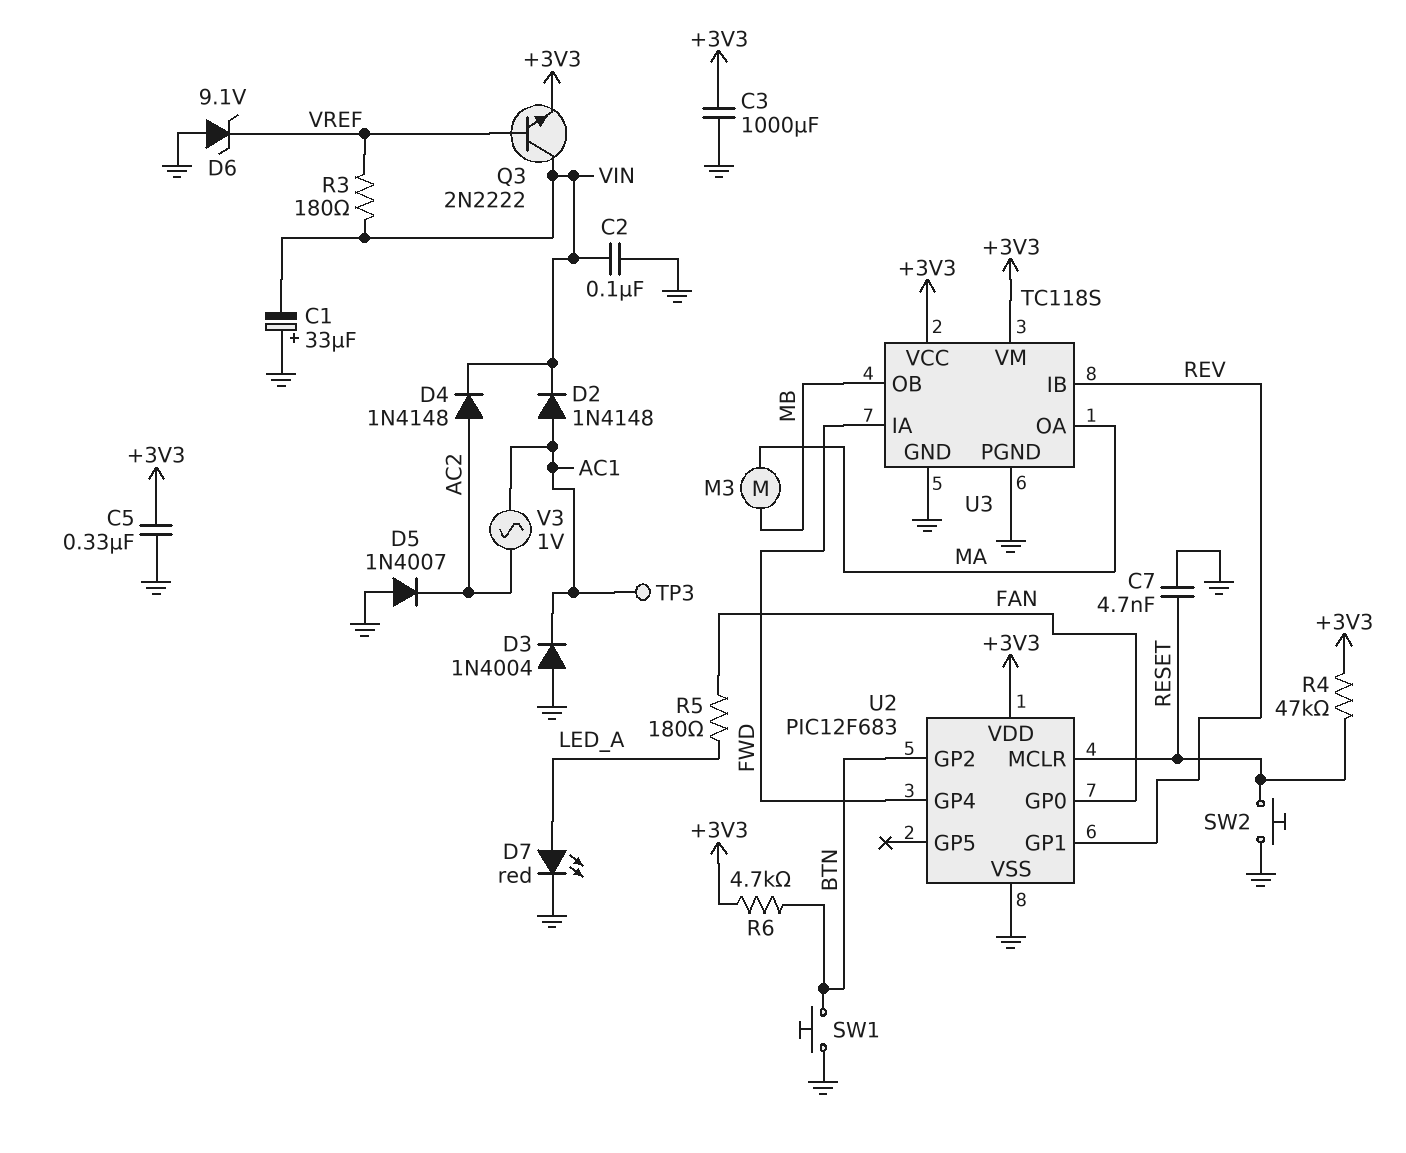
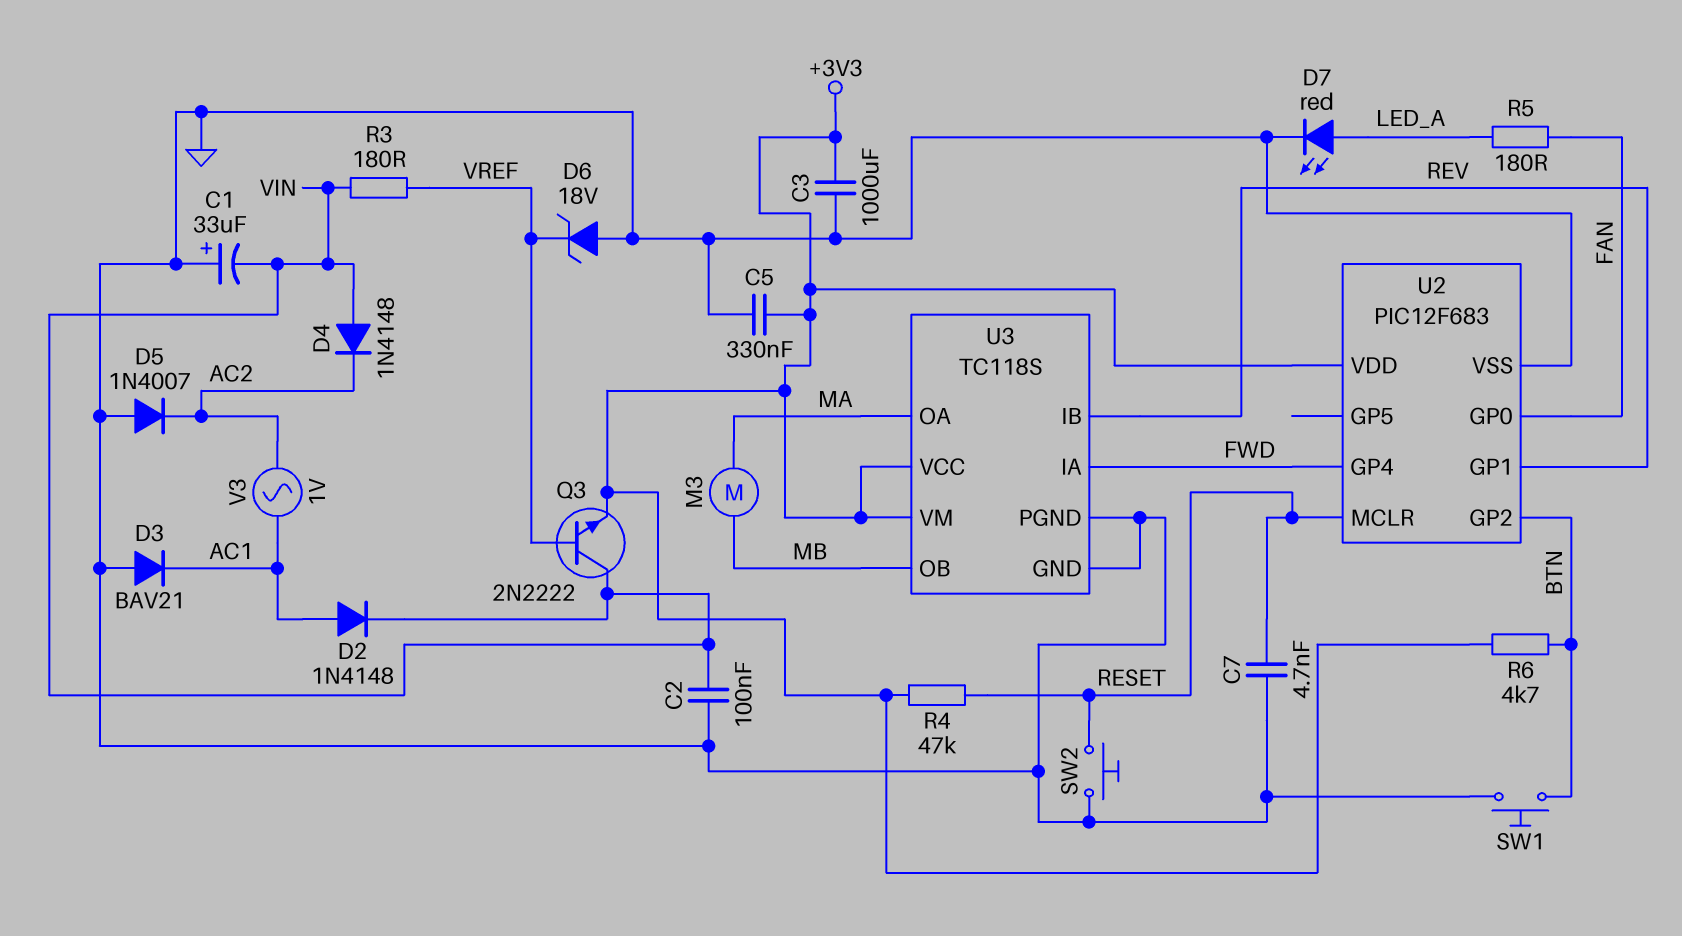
D3: diode 1N4004 (A GND, K AC1) -> diode BAV21 (A GND, K AC1)
D4: diode 1N4148 (A AC2, K VIN) -> diode 1N4148 (A VIN, K AC2)
D6: zener 9.1V (A GND, K VREF) -> zener 18V (A GND, K VREF)
TP3: test point (AC1) -> none

